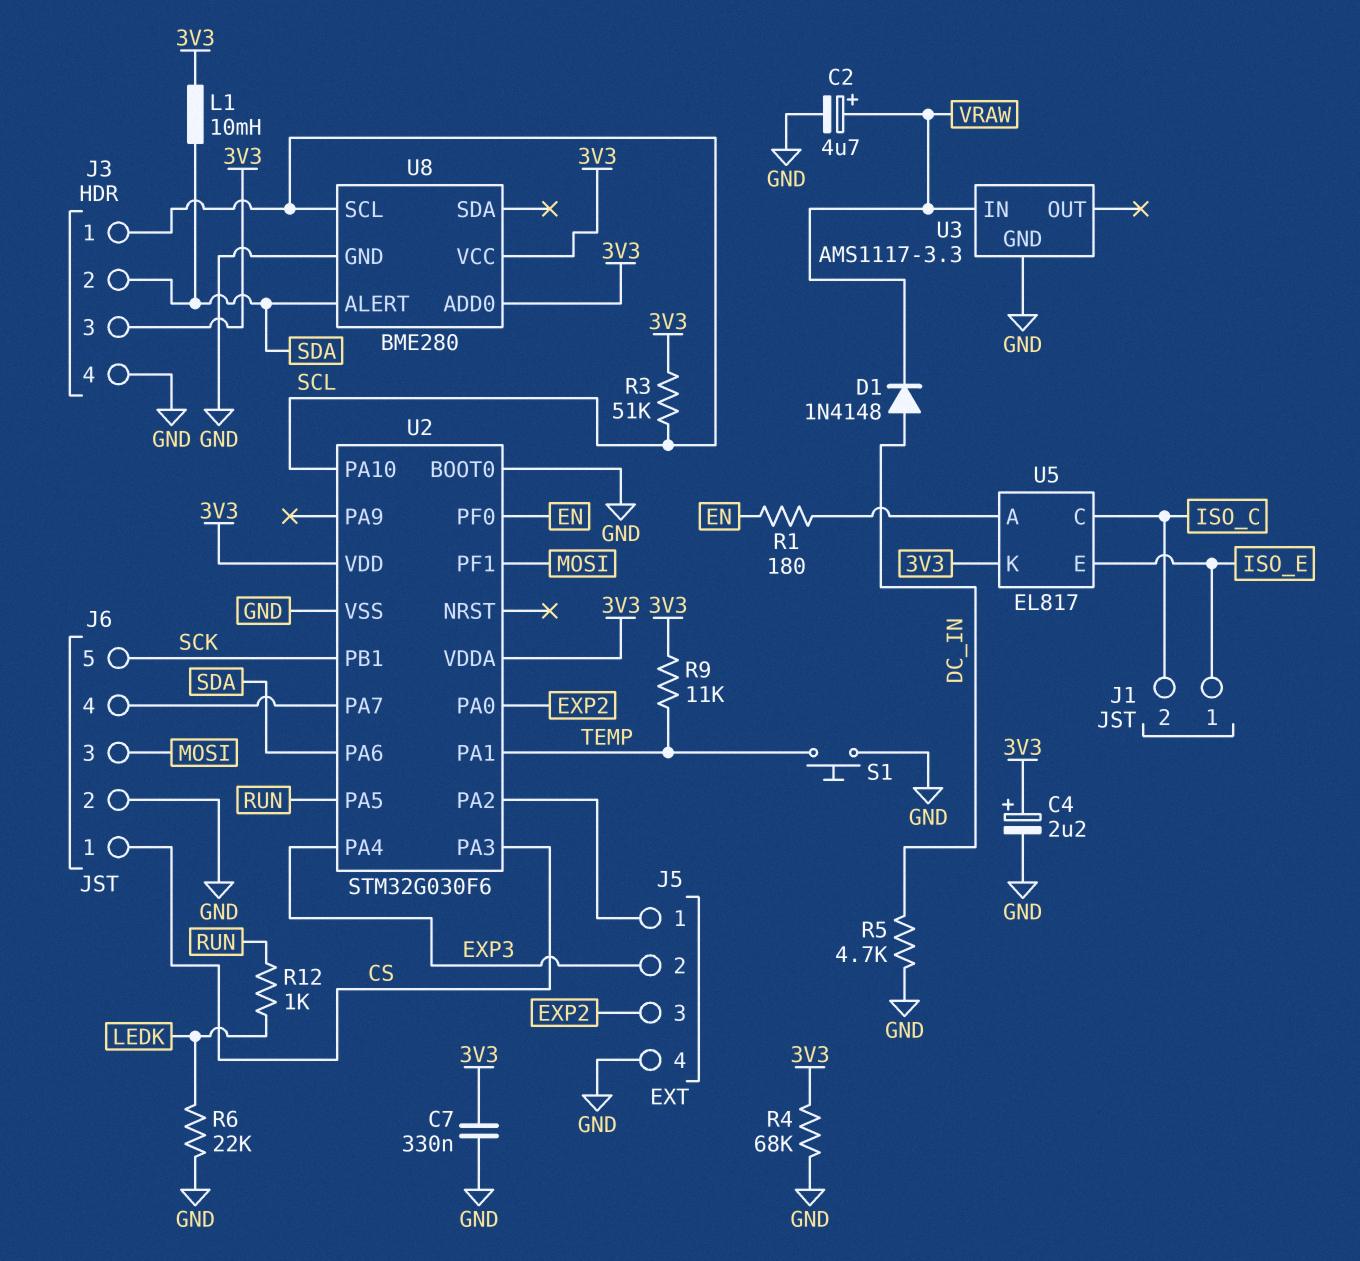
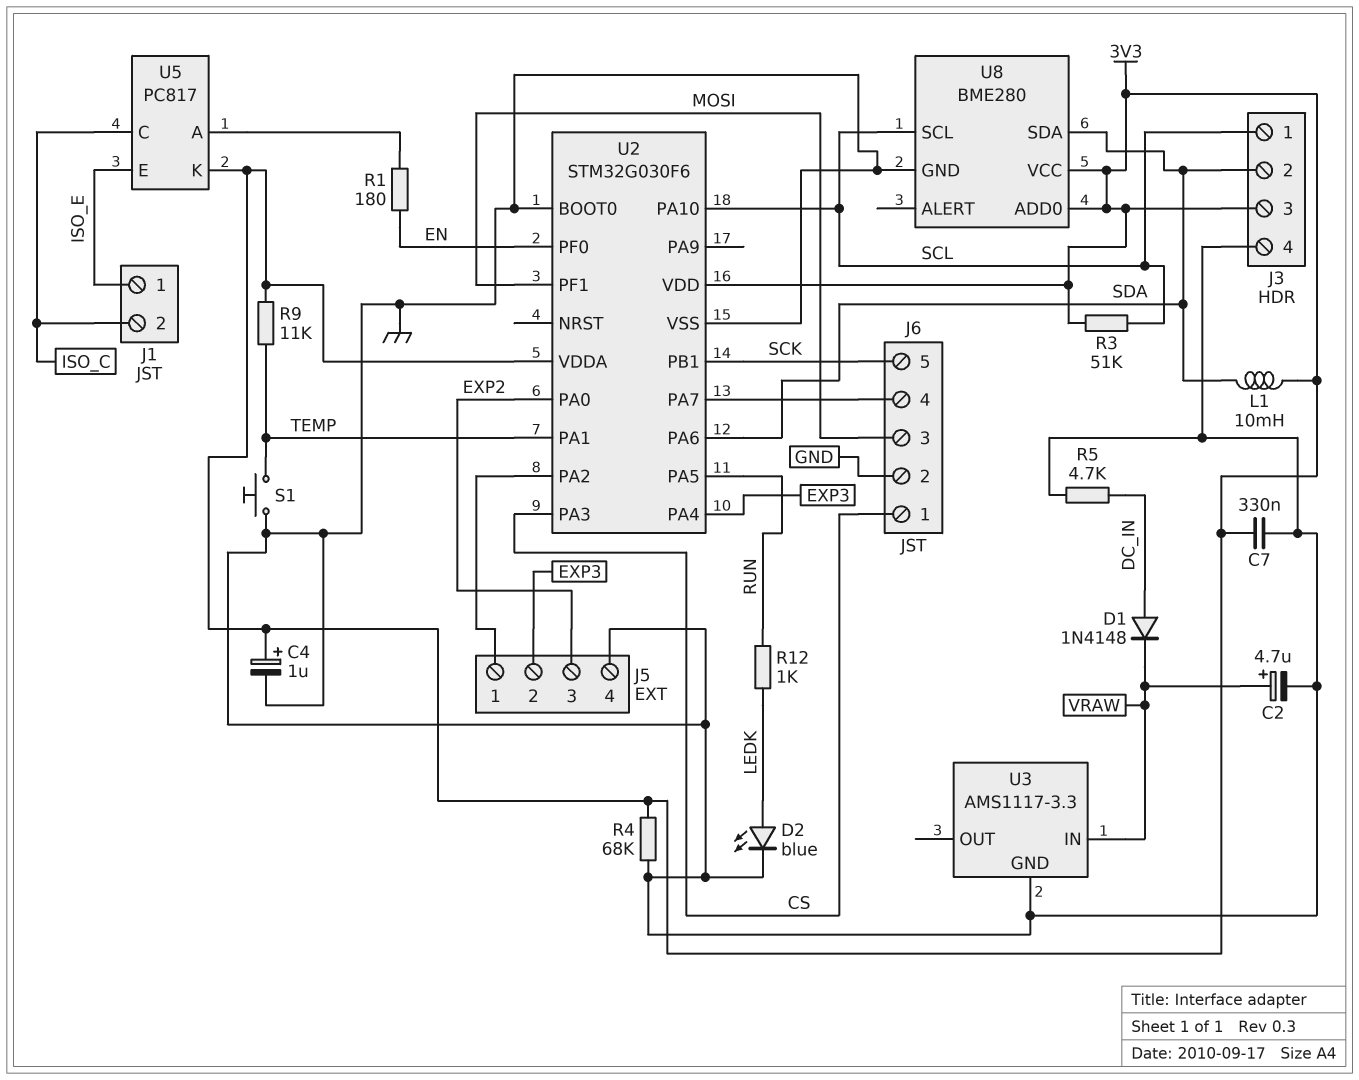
C4: 2.2uF (plus 3V3, minus GND) -> 1uF (plus 3V3, minus GND)
D2: none -> LED blue (A LEDK, K GND)
R6: 22k (GND, LEDK) -> none
U5: EL817 -> PC817
U8 pin ALERT: SDA -> none
U8 pin SDA: none -> SDA

